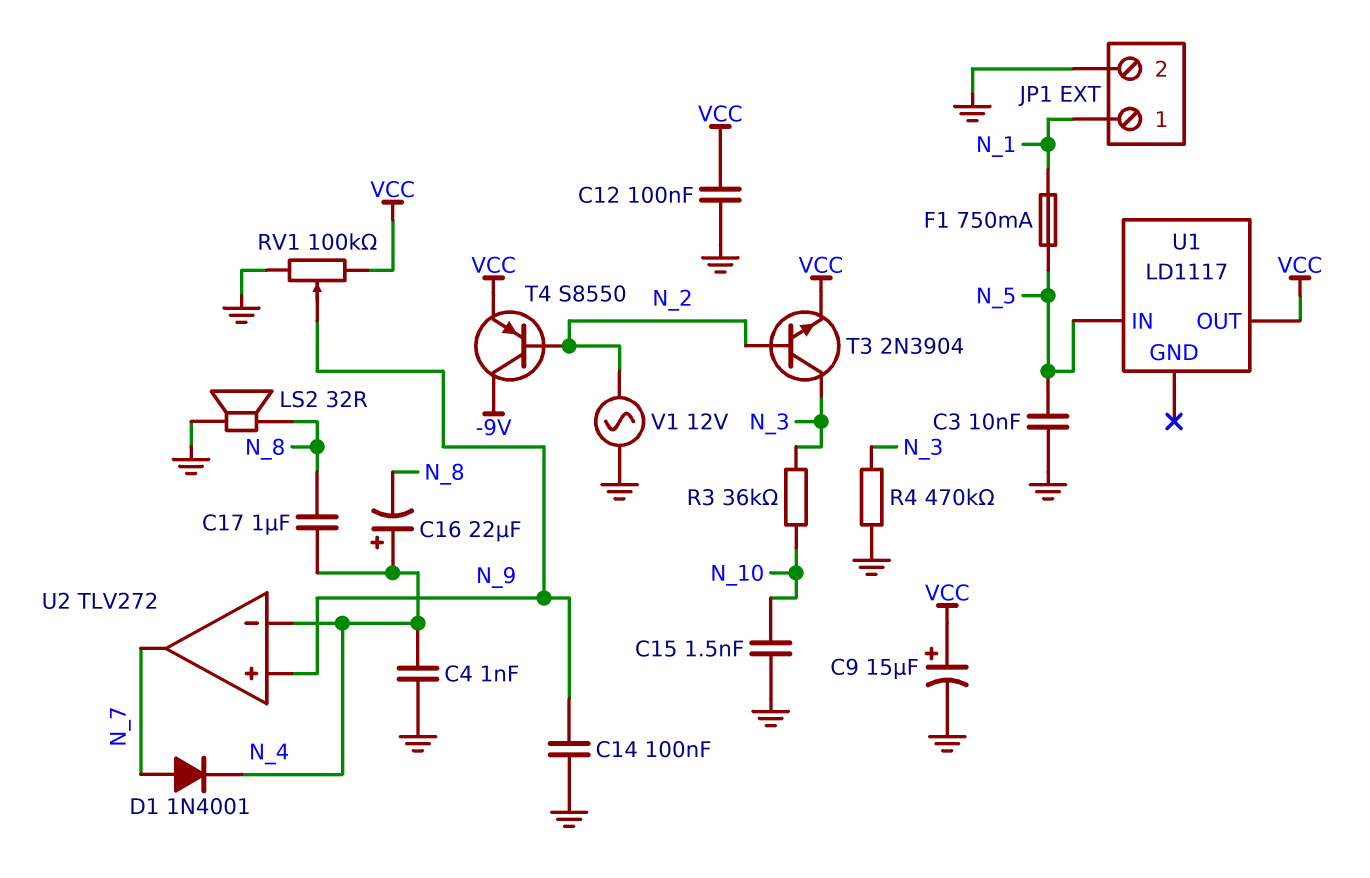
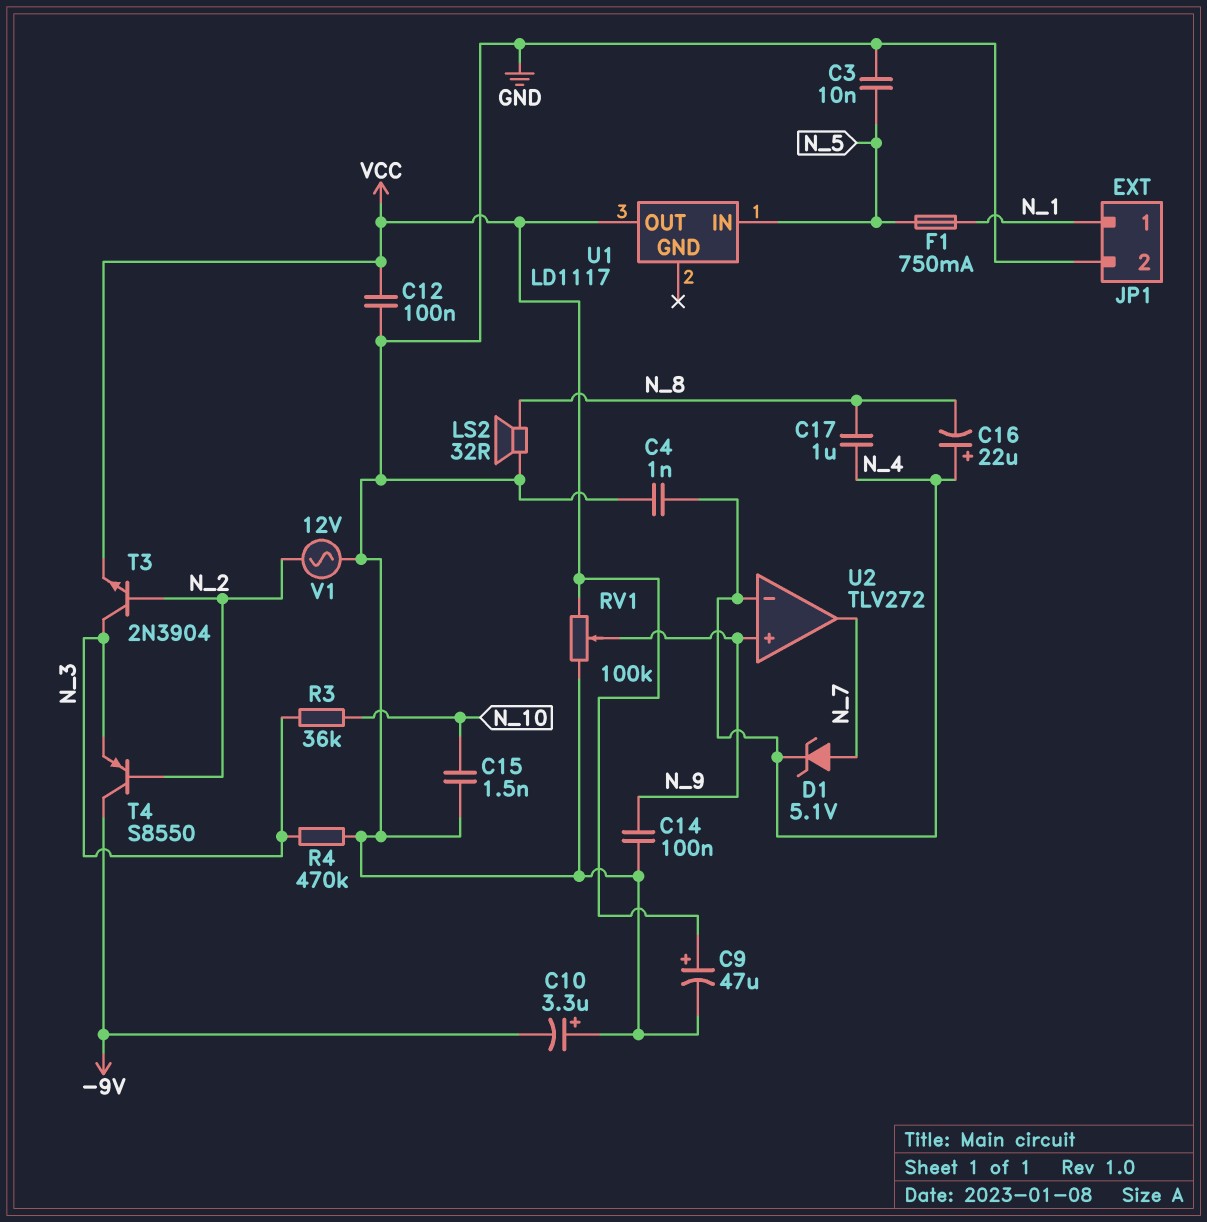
C9: 15uF (plus VCC, minus GND) -> 47uF (plus VCC, minus GND)
C10: none -> 3.3uF (plus GND, minus -9V)
D1: diode 1N4001 (A N_7, K N_4) -> zener 5.1V (A N_7, K N_4)
T4: PNP S8550 (B N_2, C -9V, E VCC) -> PNP S8550 (B N_2, C -9V, E N_3)

